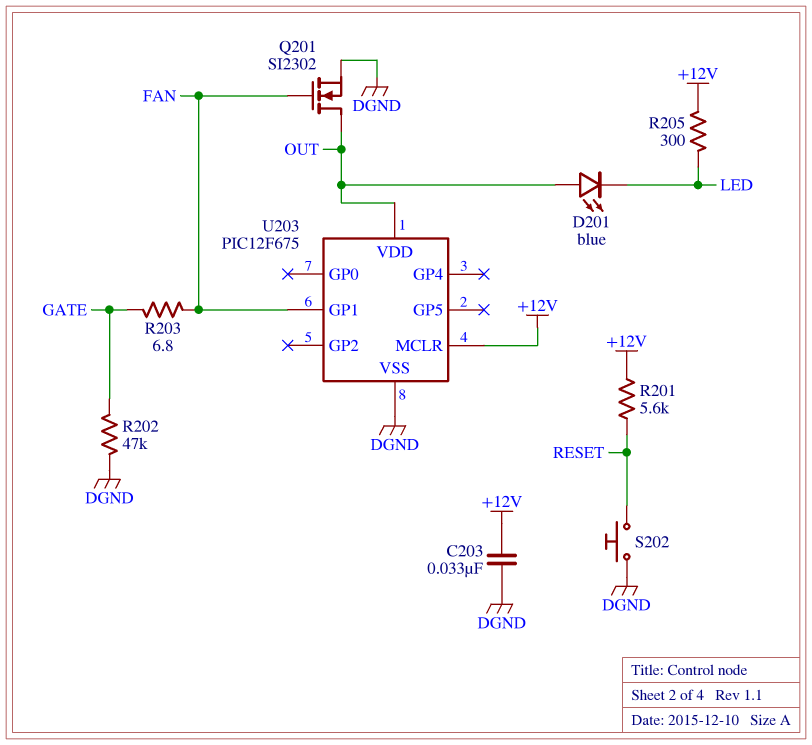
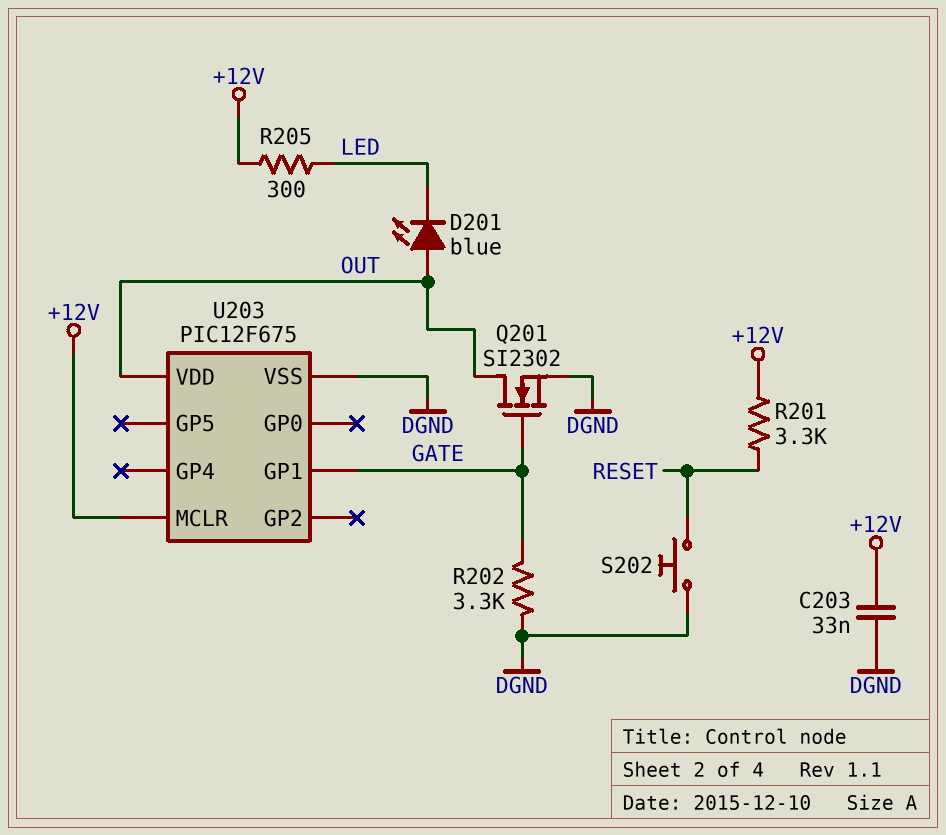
Q201: NMOS SI2302 (G FAN, D OUT, S DGND) -> NMOS SI2302 (G GATE, D OUT, S DGND)
R201: 5.6k (+12V, RESET) -> 3.3k (+12V, RESET)
R202: 47k (DGND, GATE) -> 3.3k (DGND, GATE)
R203: 6.8 (FAN, GATE) -> none
U203 pin GP1: FAN -> GATE

